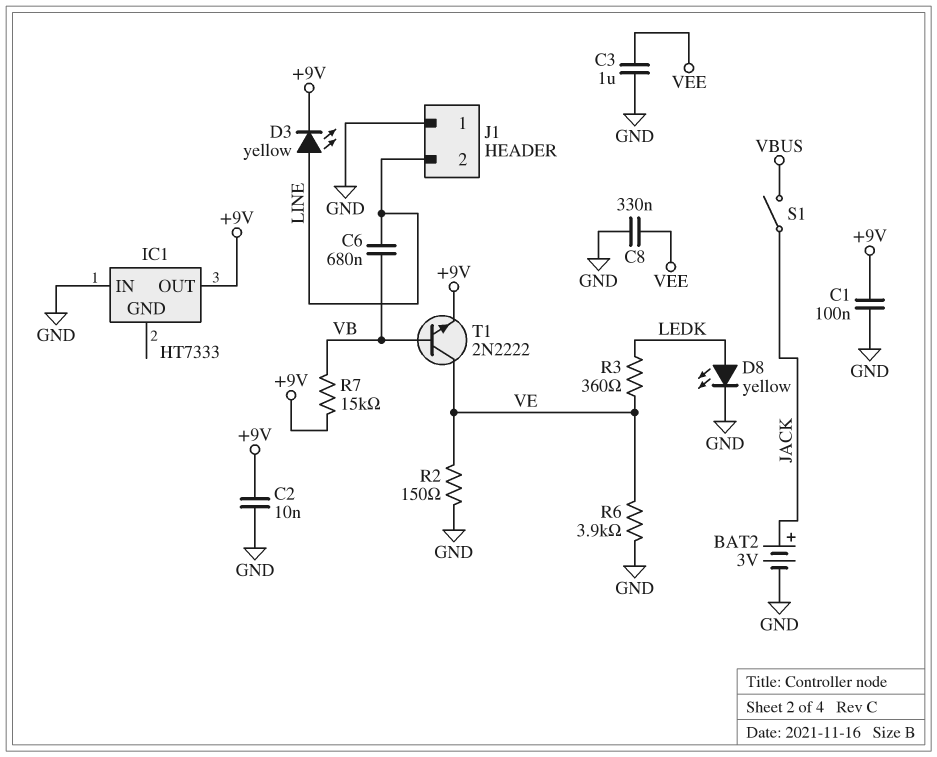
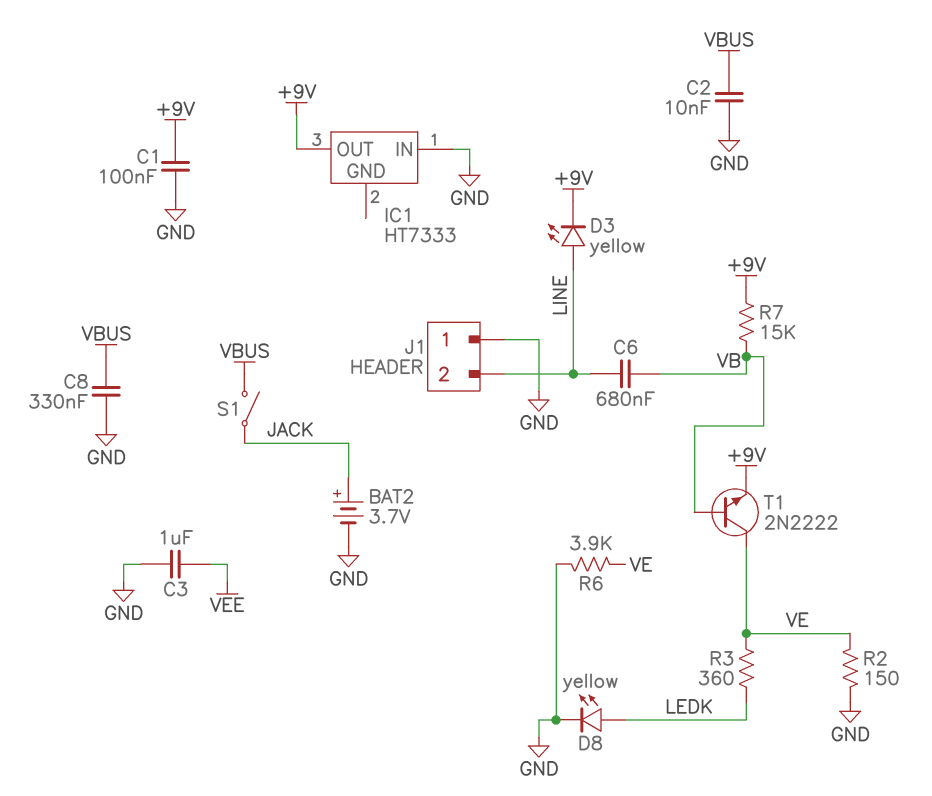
BAT2: 3V (plus JACK, minus GND) -> 3.7V (plus JACK, minus GND)
C2: 10nF (+9V, GND) -> 10nF (GND, VBUS)
C8: 330nF (GND, VEE) -> 330nF (GND, VBUS)

